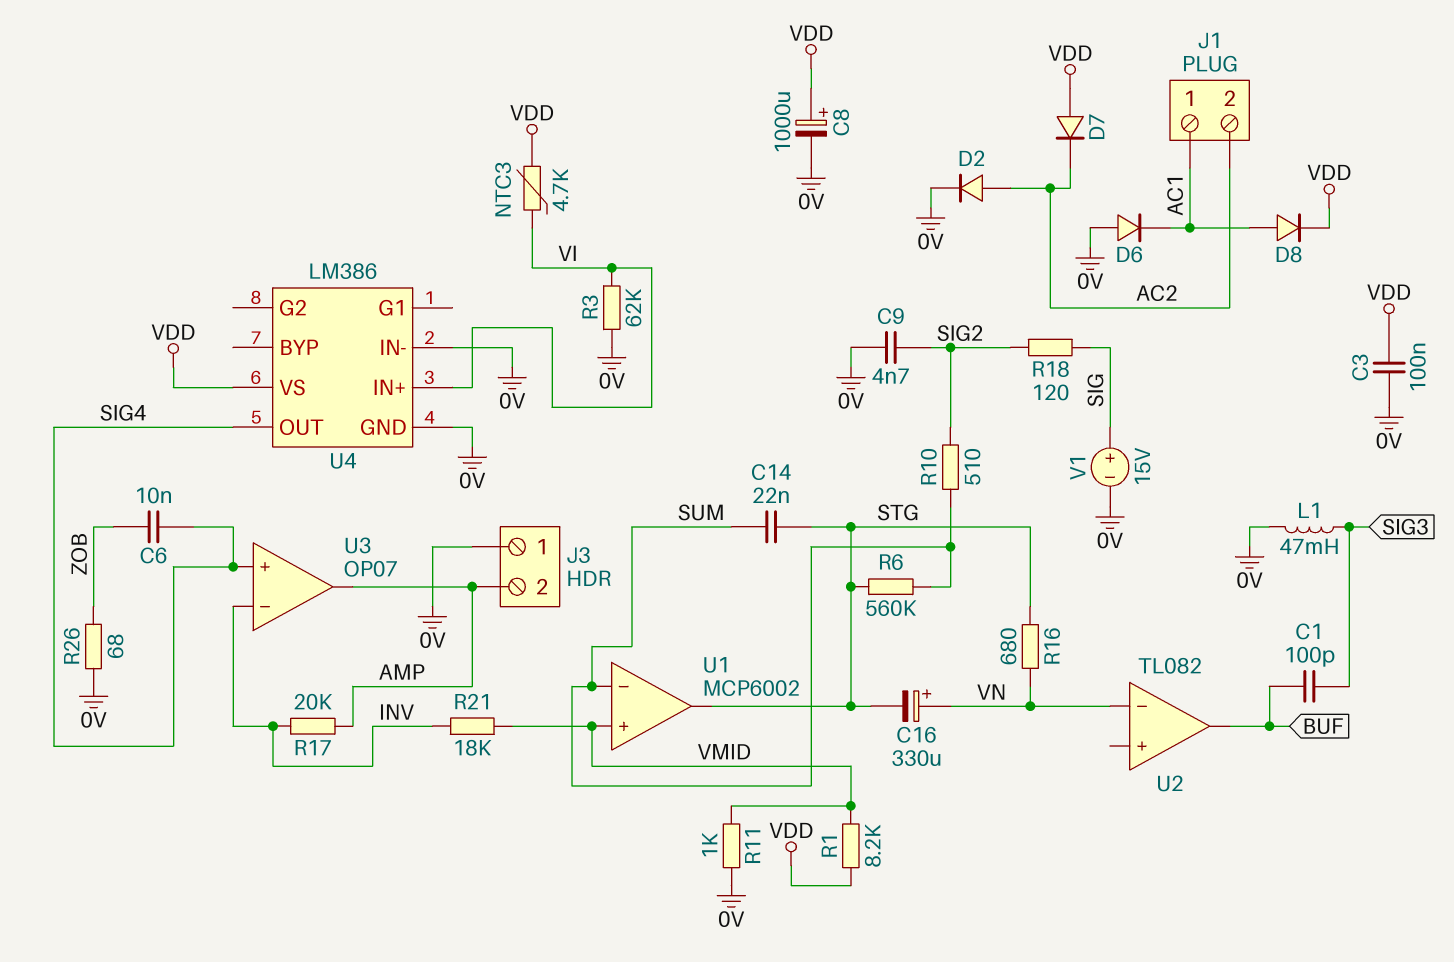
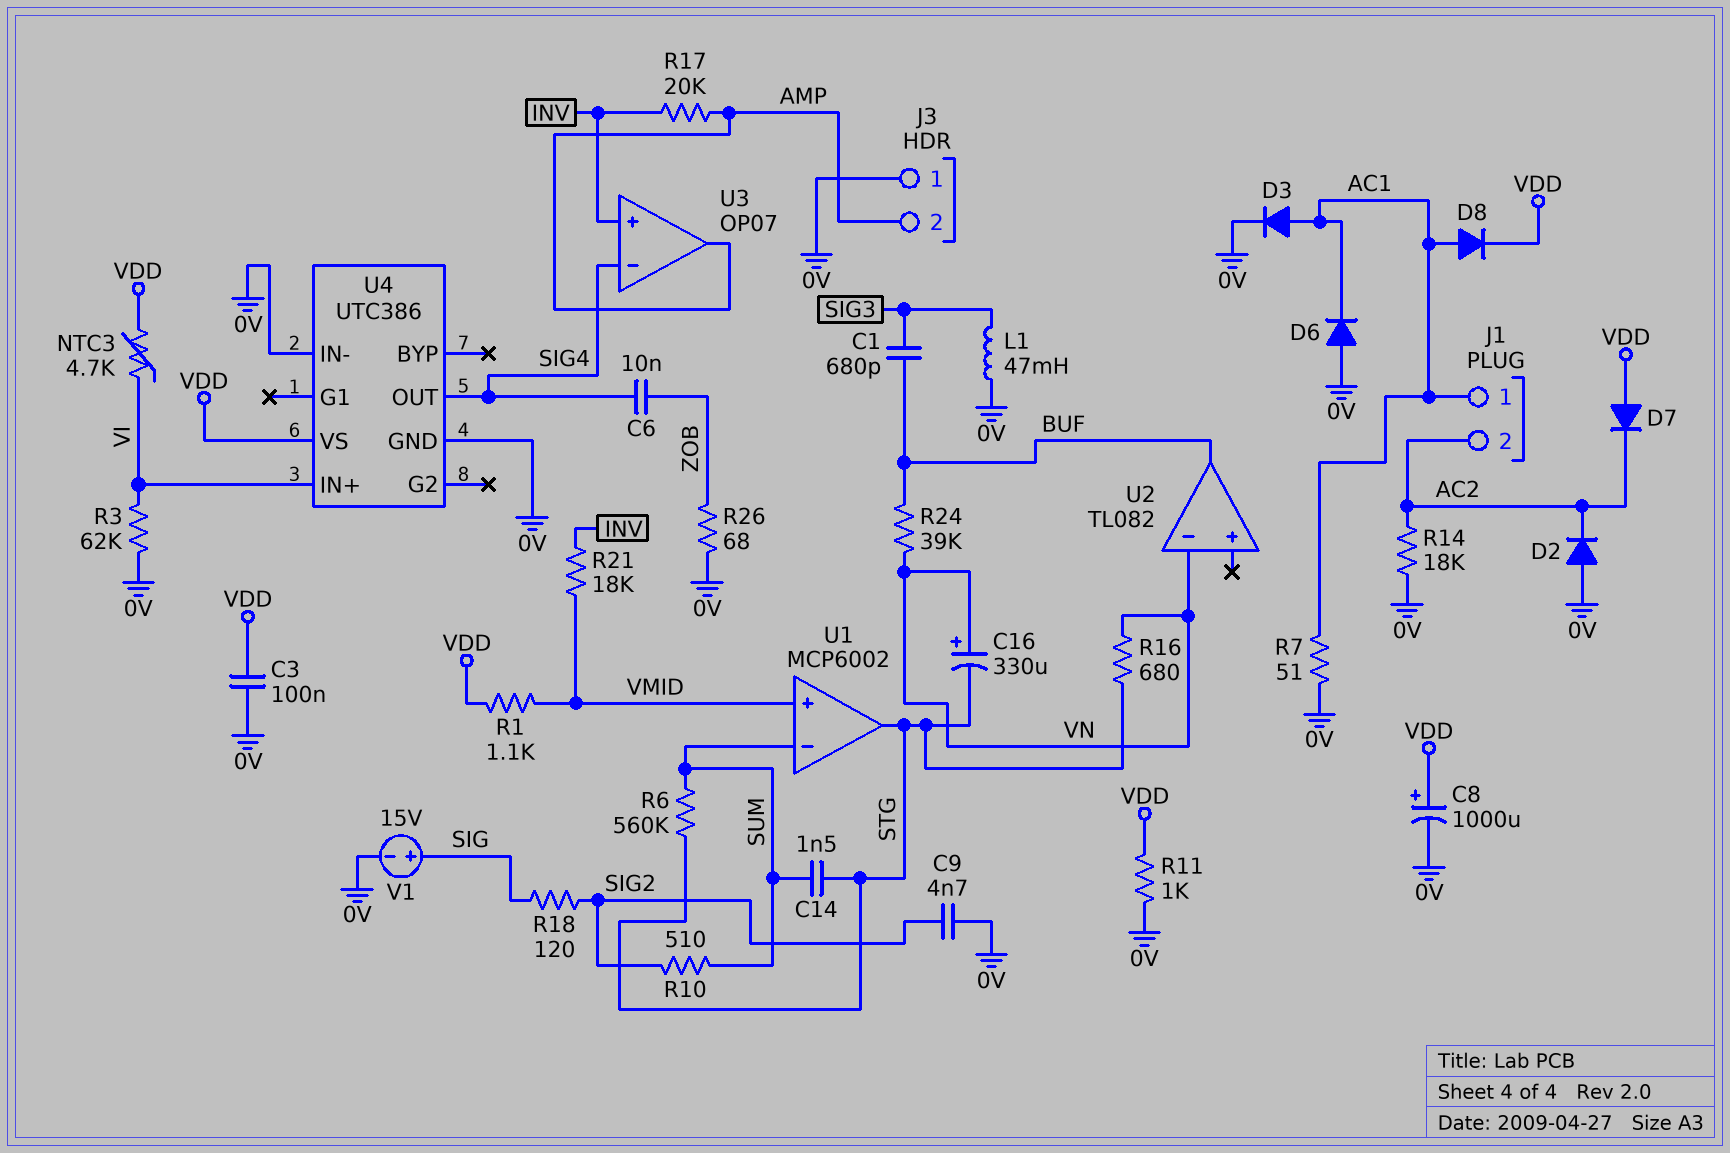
C1: 100pF (BUF, SIG3) -> 680pF (BUF, SIG3)
C14: 22nF (STG, SUM) -> 1.5nF (STG, SUM)
D2: diode (A AC2, K 0V) -> diode (A 0V, K AC2)
D3: none -> diode (A AC1, K 0V)
R1: 8.2k (VDD, VMID) -> 1.1k (VDD, VMID)
R7: none -> 51 (0V, AC1)
R11: 1k (0V, VMID) -> 1k (0V, VDD)
R14: none -> 18k (0V, AC2)
R24: none -> 39k (BUF, VN)
U3 pin in+: SIG4 -> INV
U3 pin in-: INV -> SIG4
U4: LM386 -> UTC386

